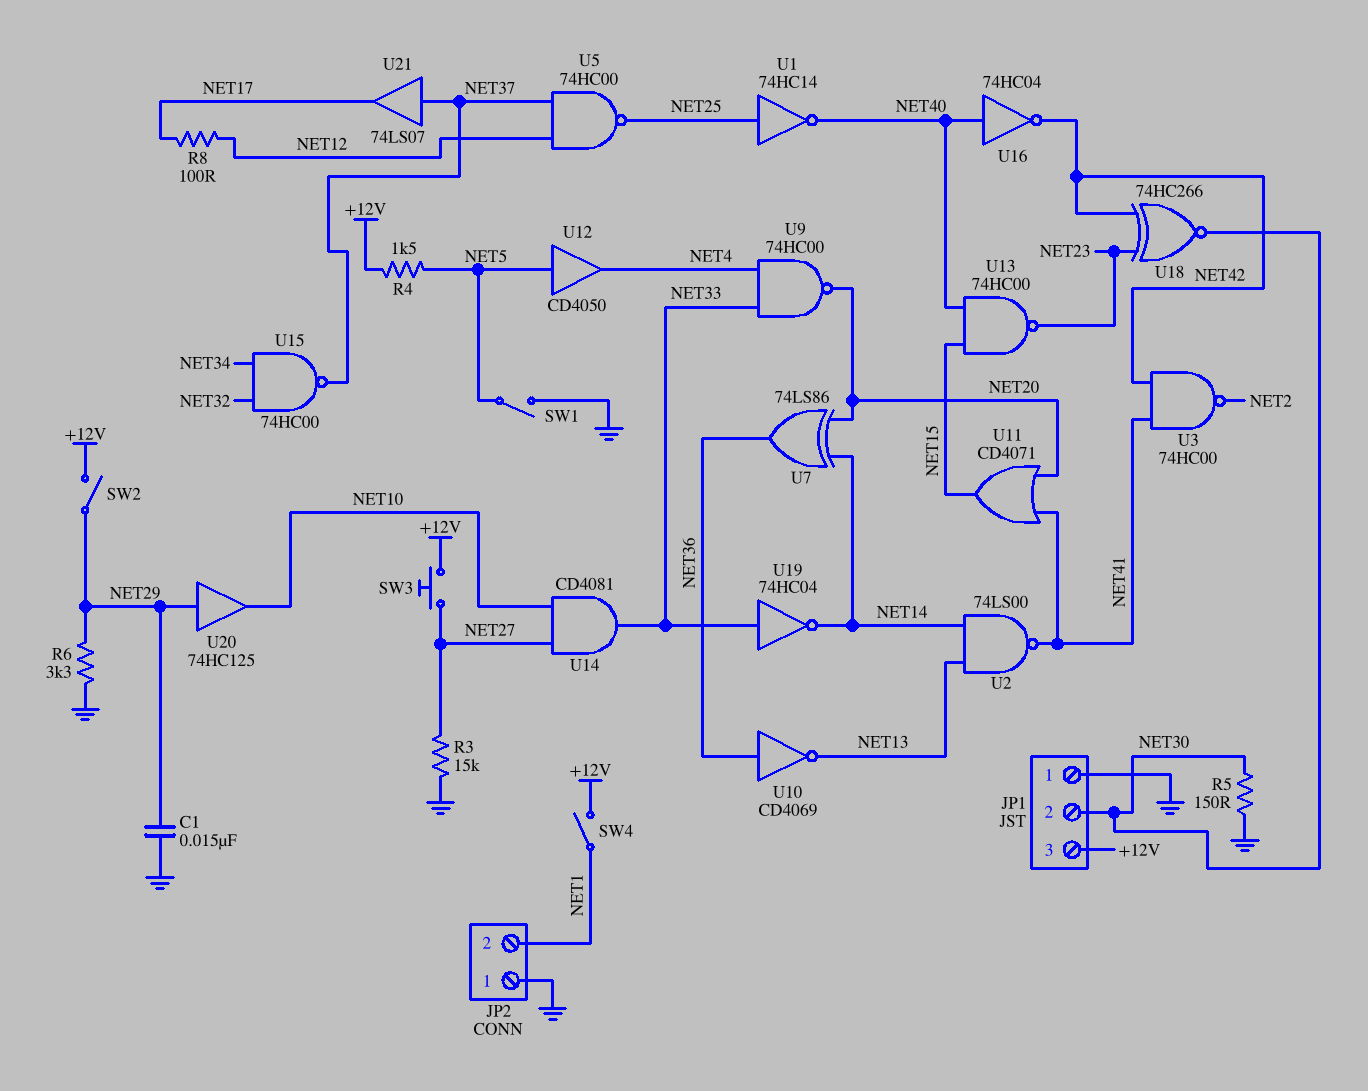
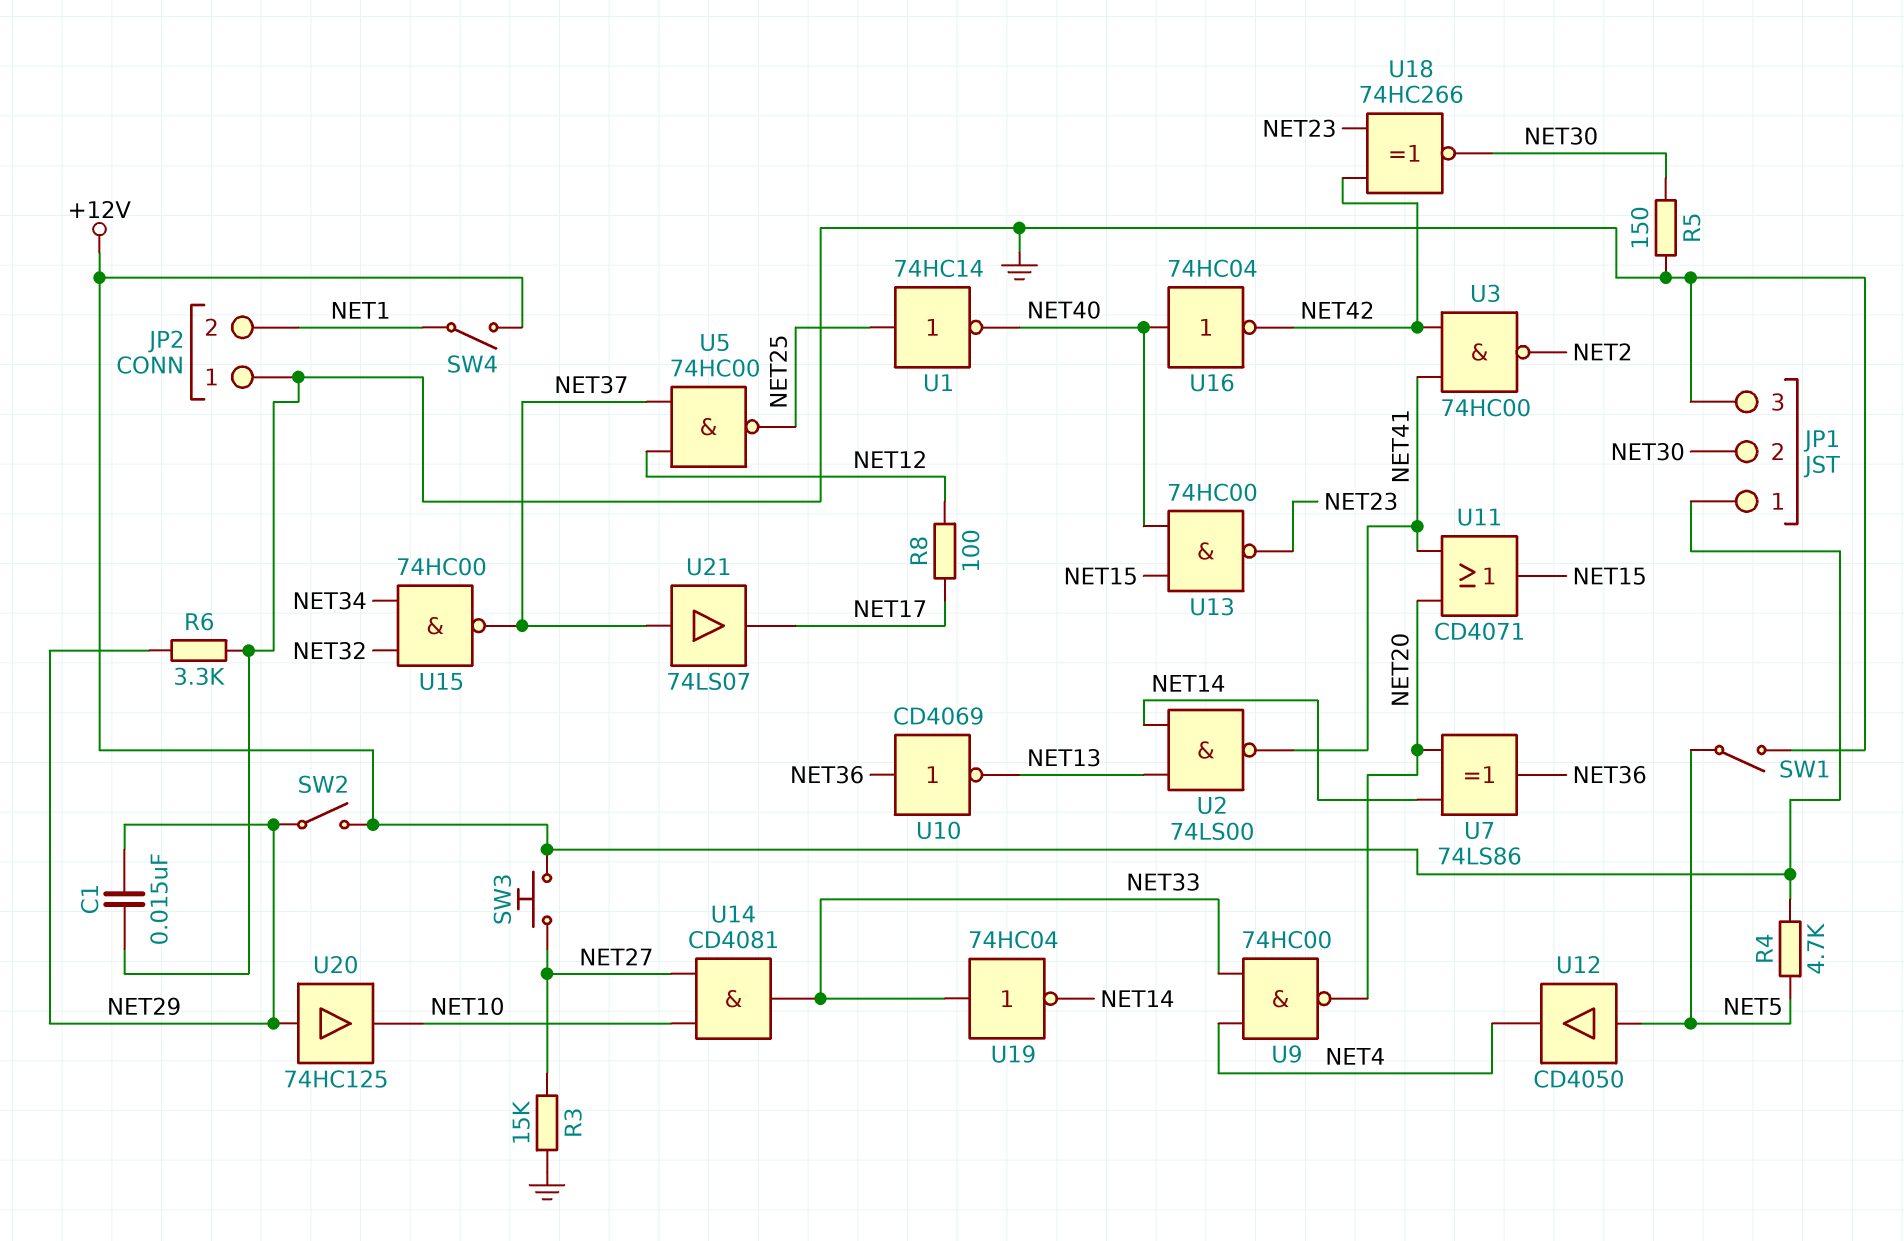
JP1 pin 1: GND -> +12V
JP1 pin 3: +12V -> GND
R4: 1.5k (+12V, NET5) -> 4.7k (+12V, NET5)

